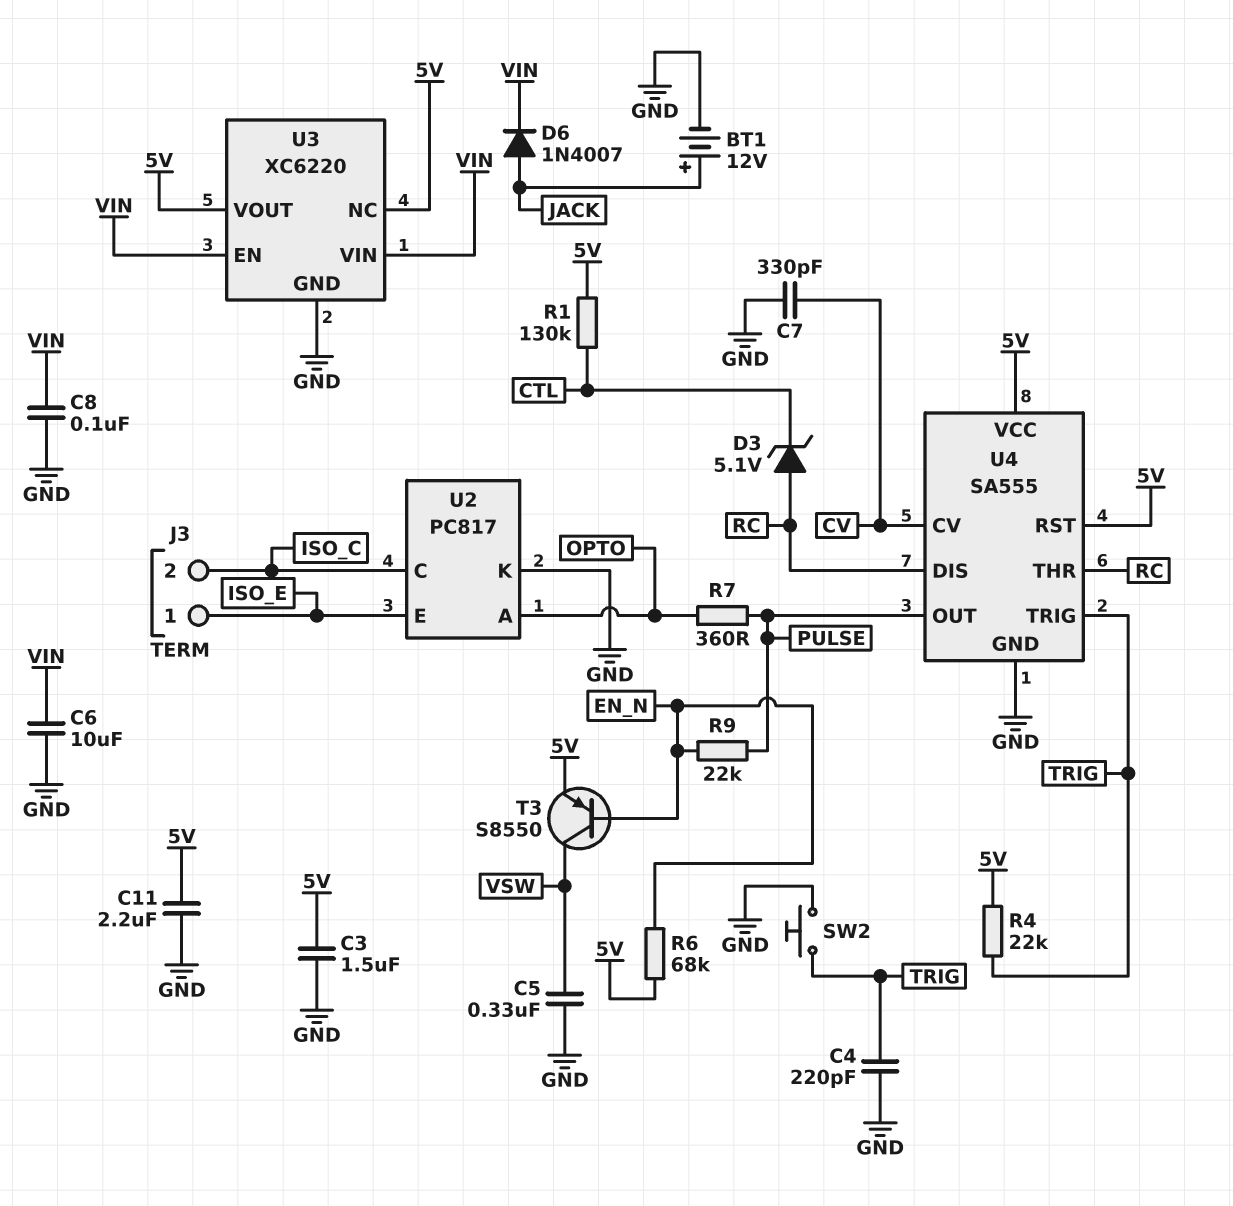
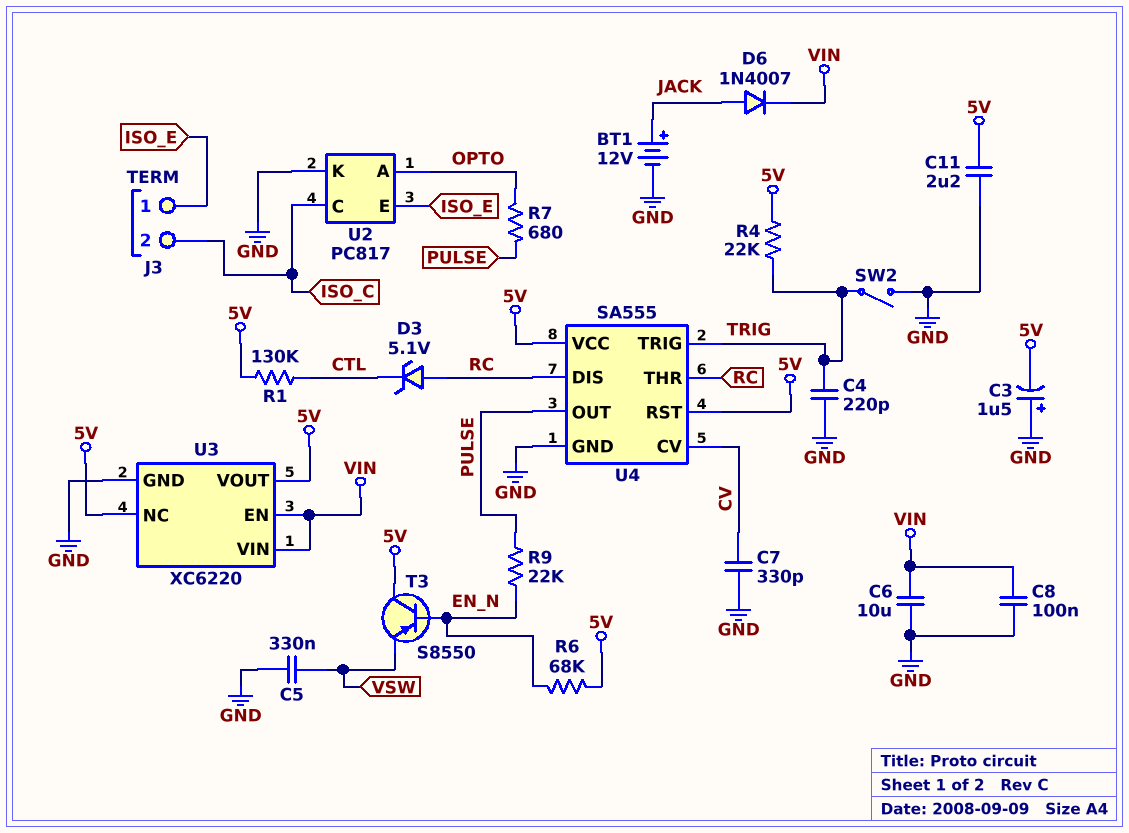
C3: 1.5uF (5V, GND) -> 1.5uF (plus GND, minus 5V)
R7: 360 (OPTO, PULSE) -> 680 (OPTO, PULSE)
SW2: button (GND, TRIG) -> switch (GND, TRIG)
T3: PNP S8550 (B EN_N, C VSW, E 5V) -> PNP S8550 (B EN_N, C 5V, E VSW)

